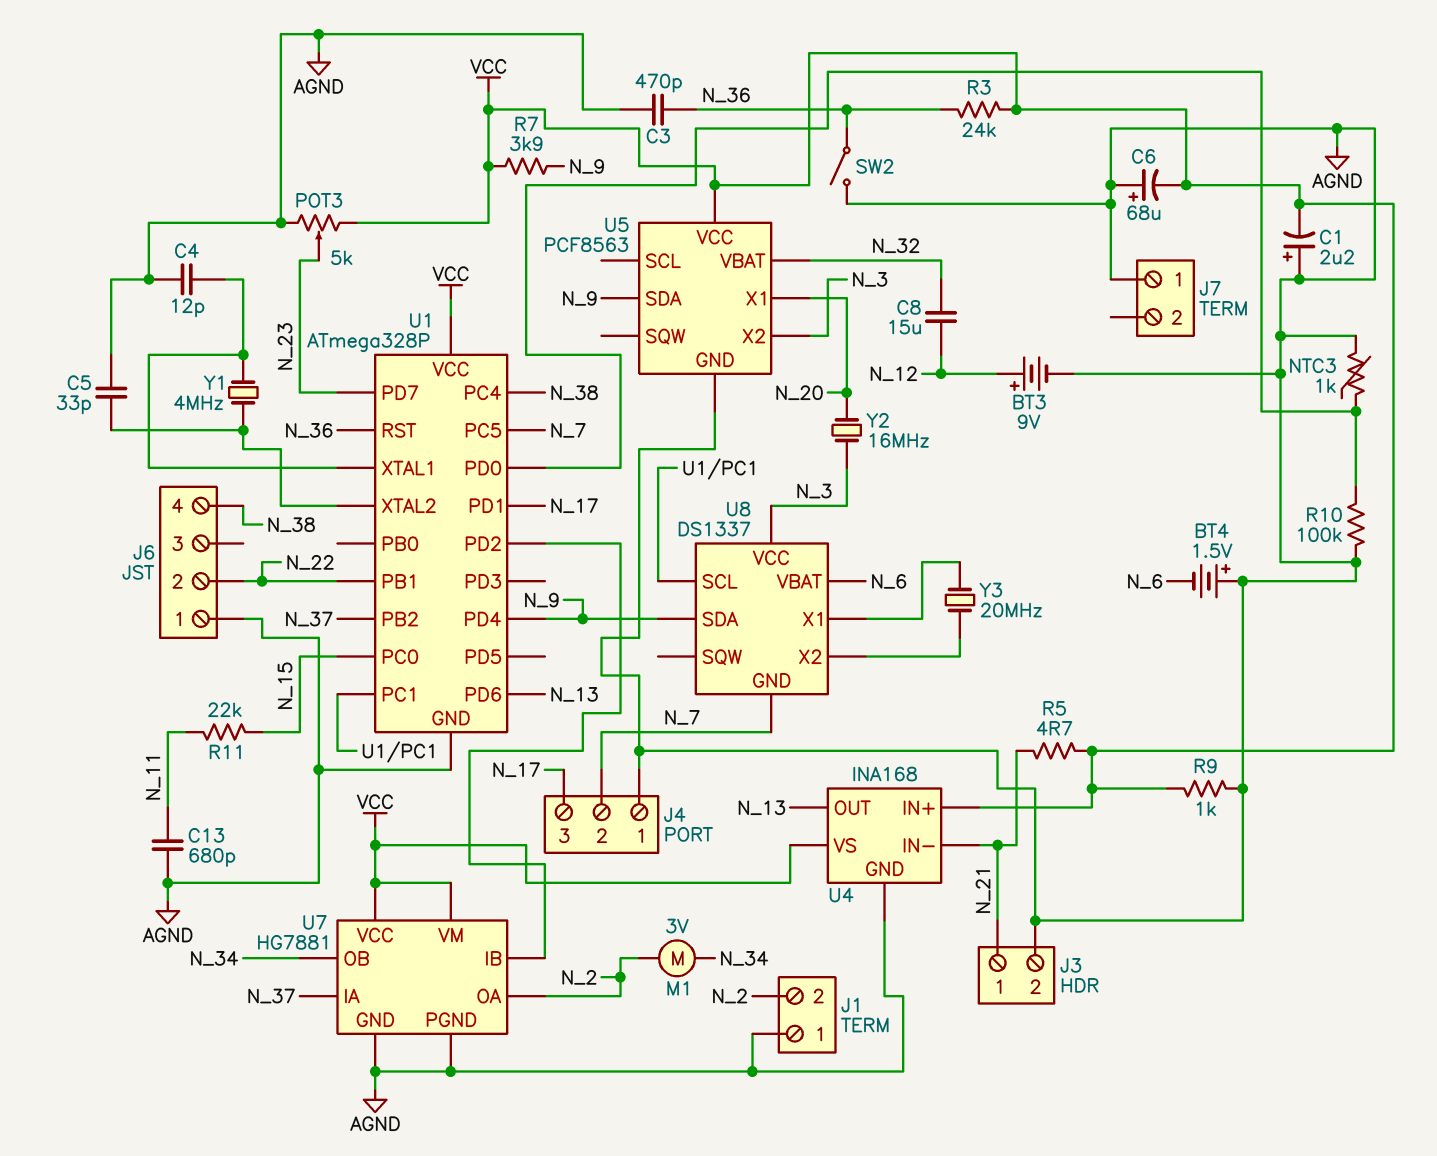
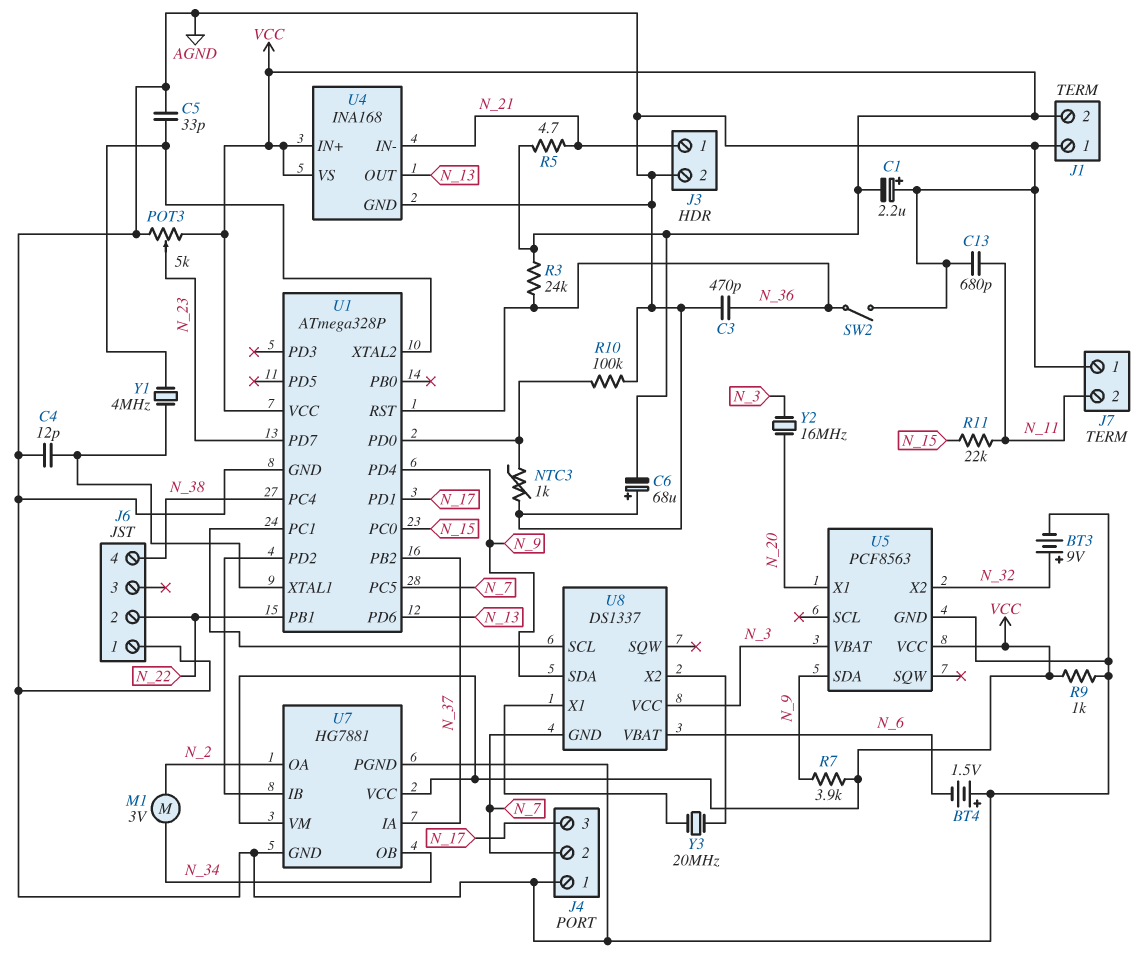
BT3: 9V (plus N_12, minus AGND) -> 9V (plus N_32, minus AGND)
C8: 15uF (N_12, N_32) -> none
J1 pin 2: N_2 -> VCC
J7 pin 2: none -> N_11
U5 pin VBAT: N_32 -> N_3
U5 pin X2: N_3 -> N_32

